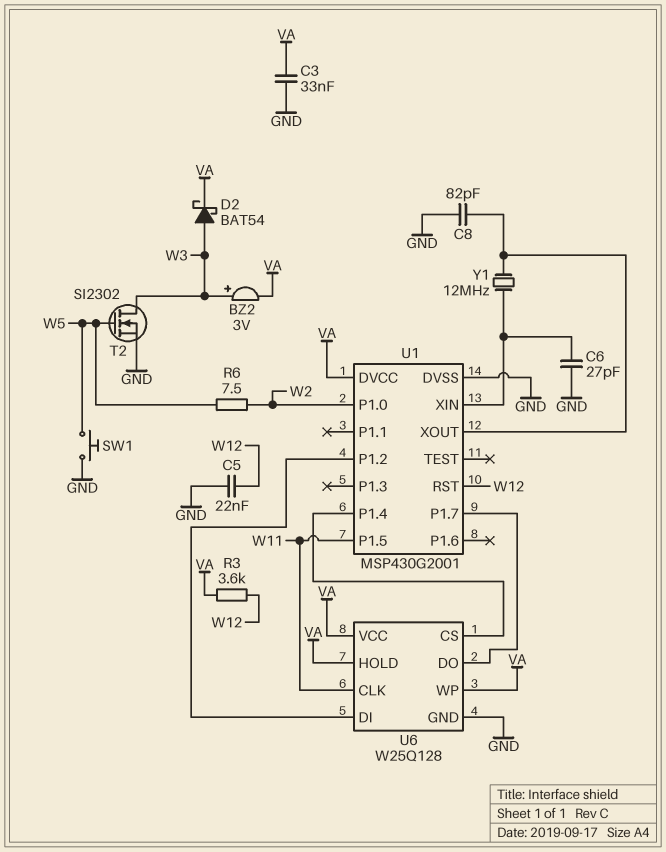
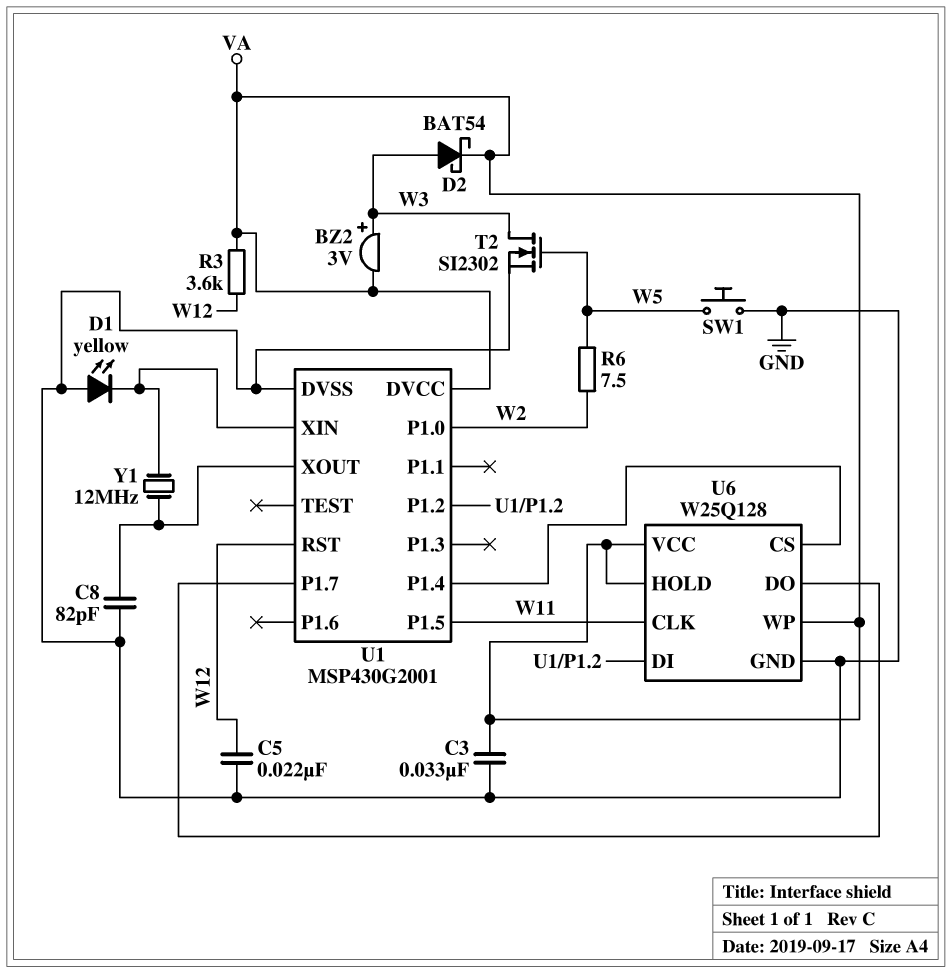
C6: 27pF (GND, U1/XIN) -> none
D1: none -> LED yellow (A GND, K U1/XIN)

